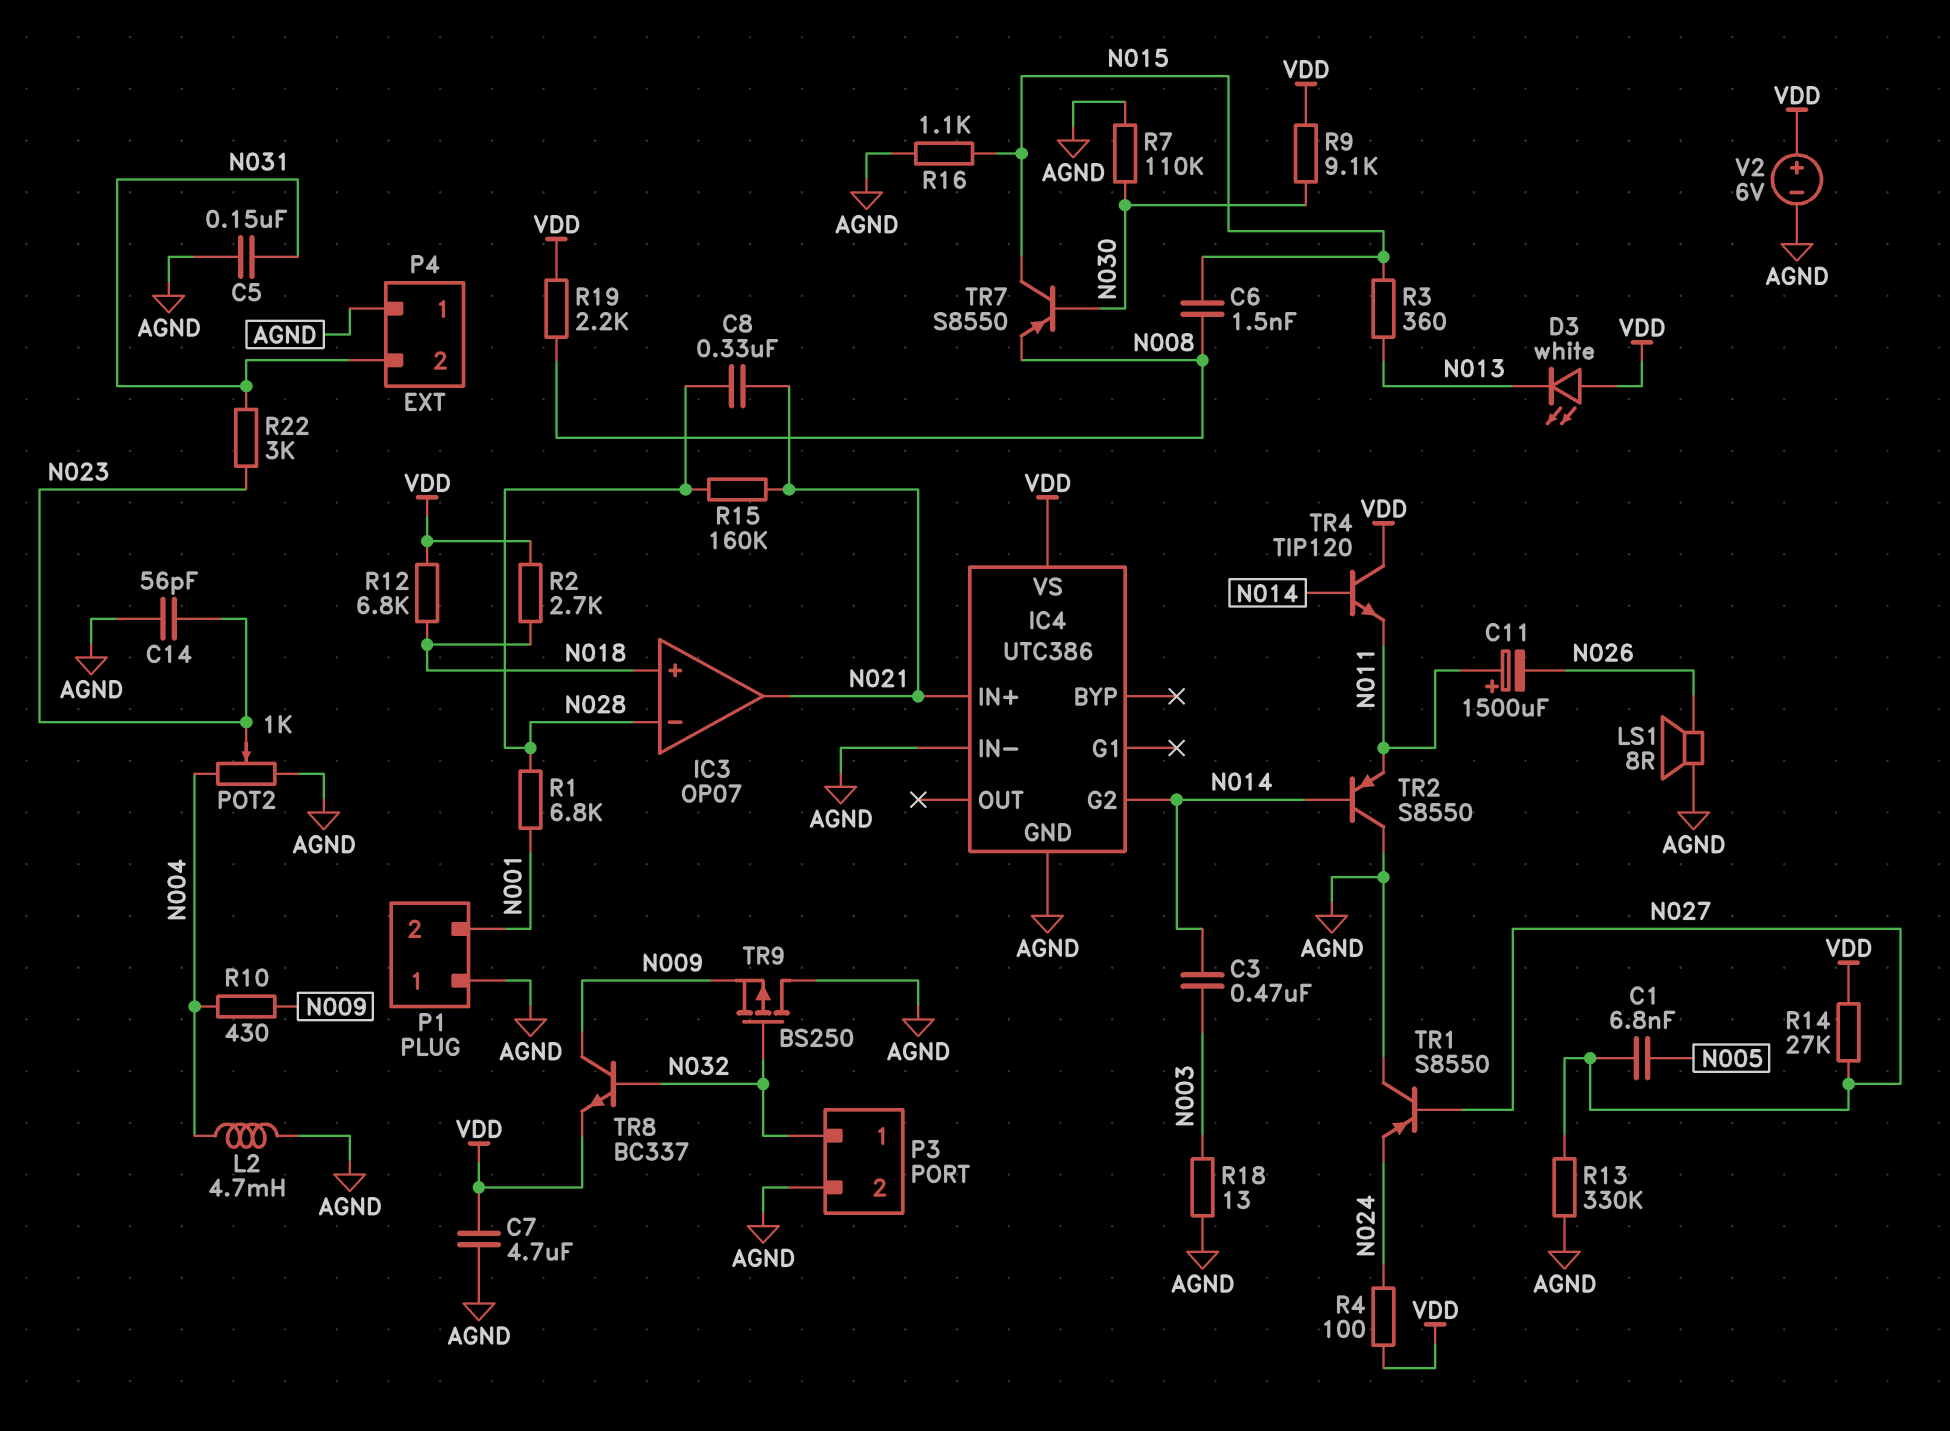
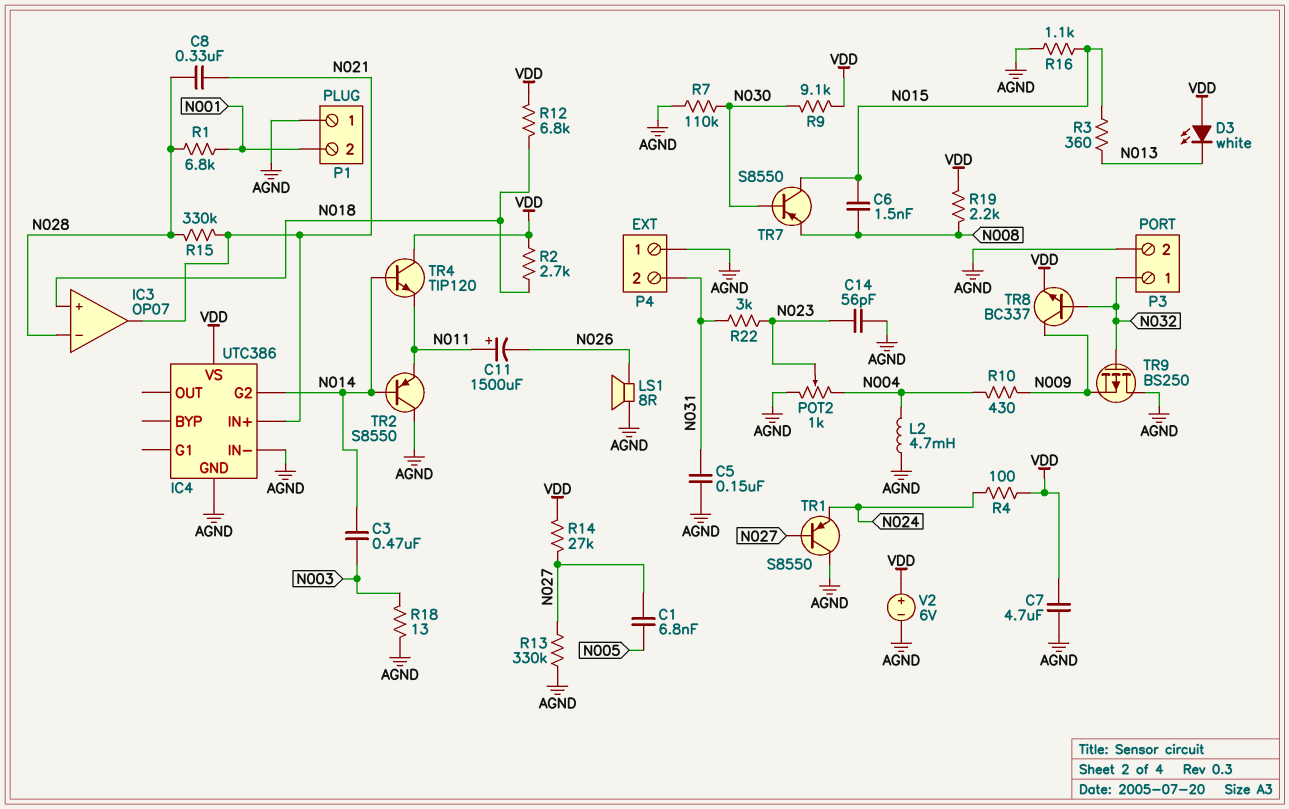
R15: 160k (N021, N028) -> 330k (N021, N028)

